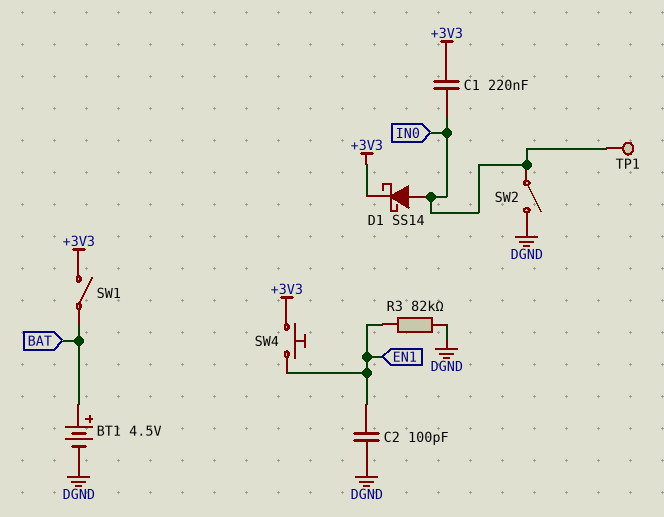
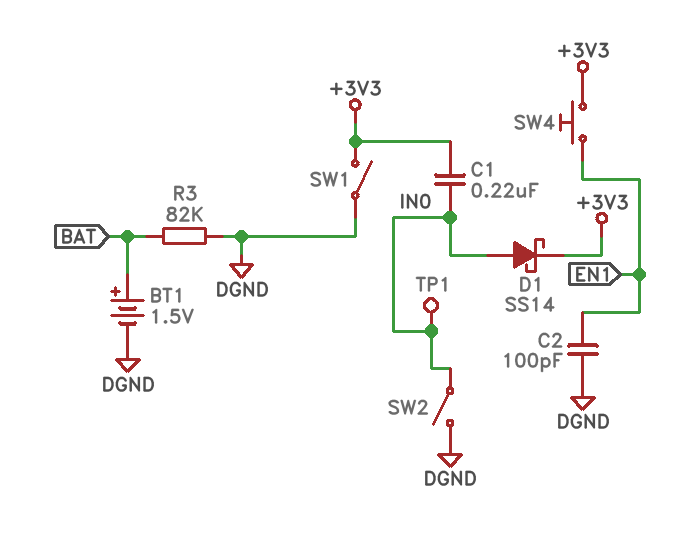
BT1: 4.5V (plus BAT, minus DGND) -> 1.5V (plus BAT, minus DGND)
R3: 82k (DGND, EN1) -> 82k (BAT, DGND)
SW1: switch (+3V3, BAT) -> switch (+3V3, DGND)

